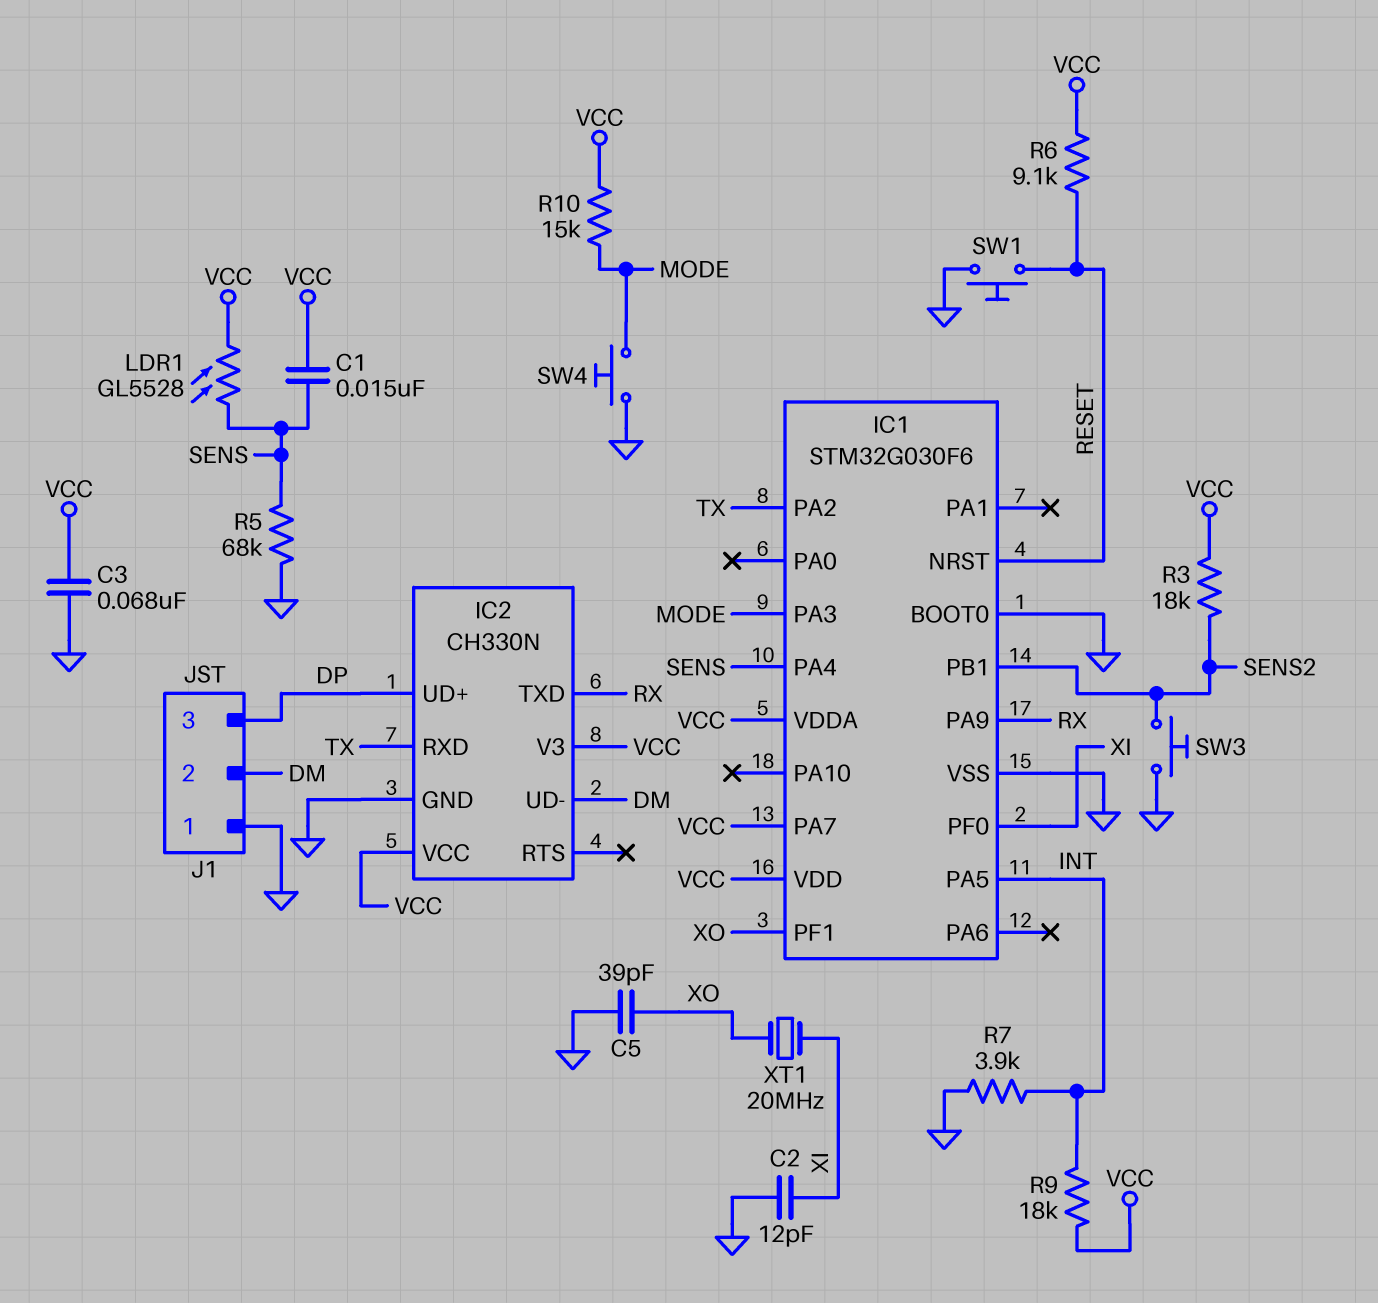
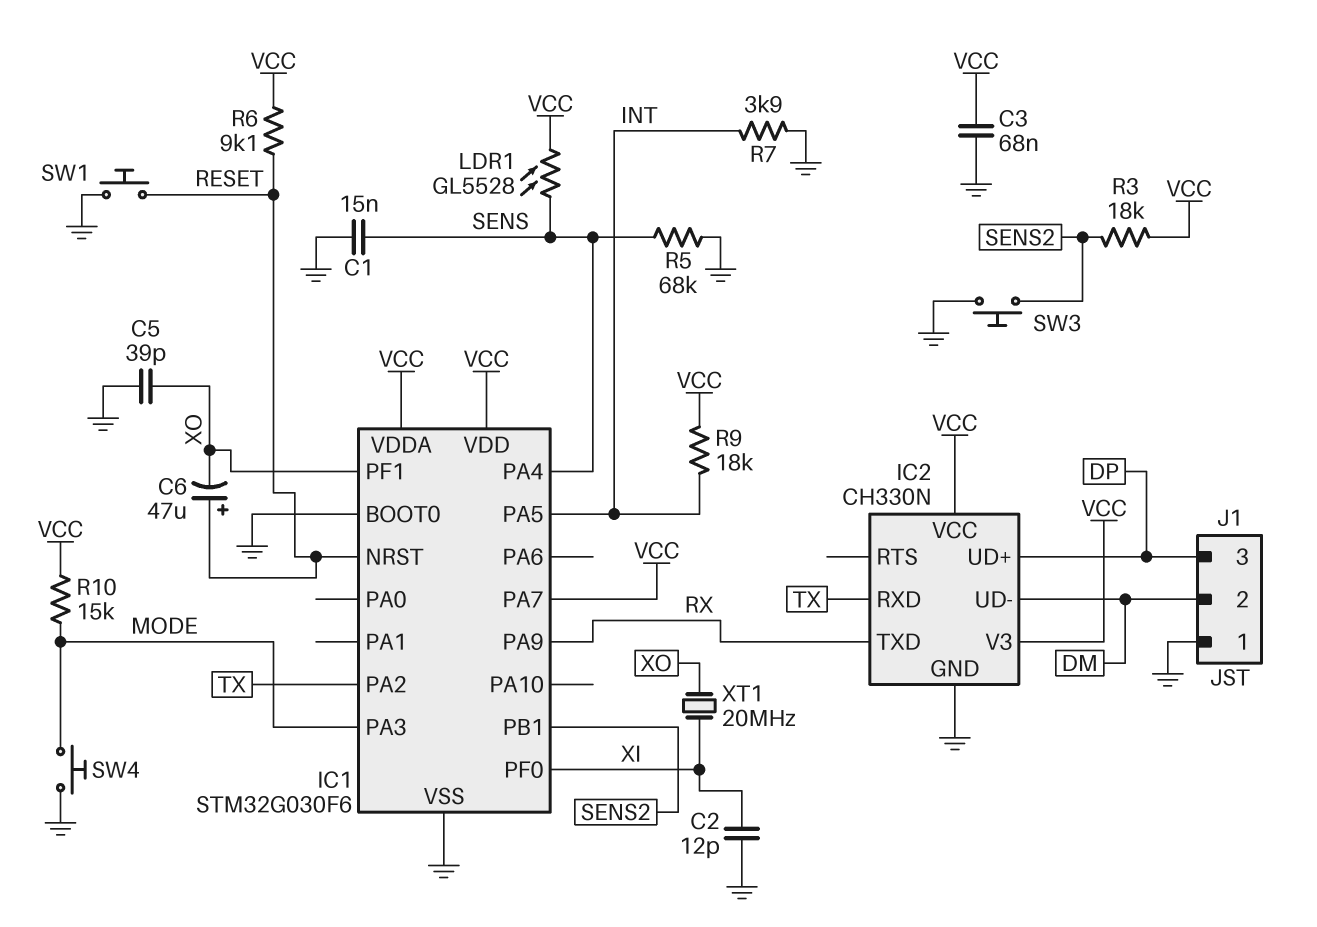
C1: 15nF (SENS, VCC) -> 15nF (GND, SENS)
C6: none -> 47uF (plus RESET, minus XO)

